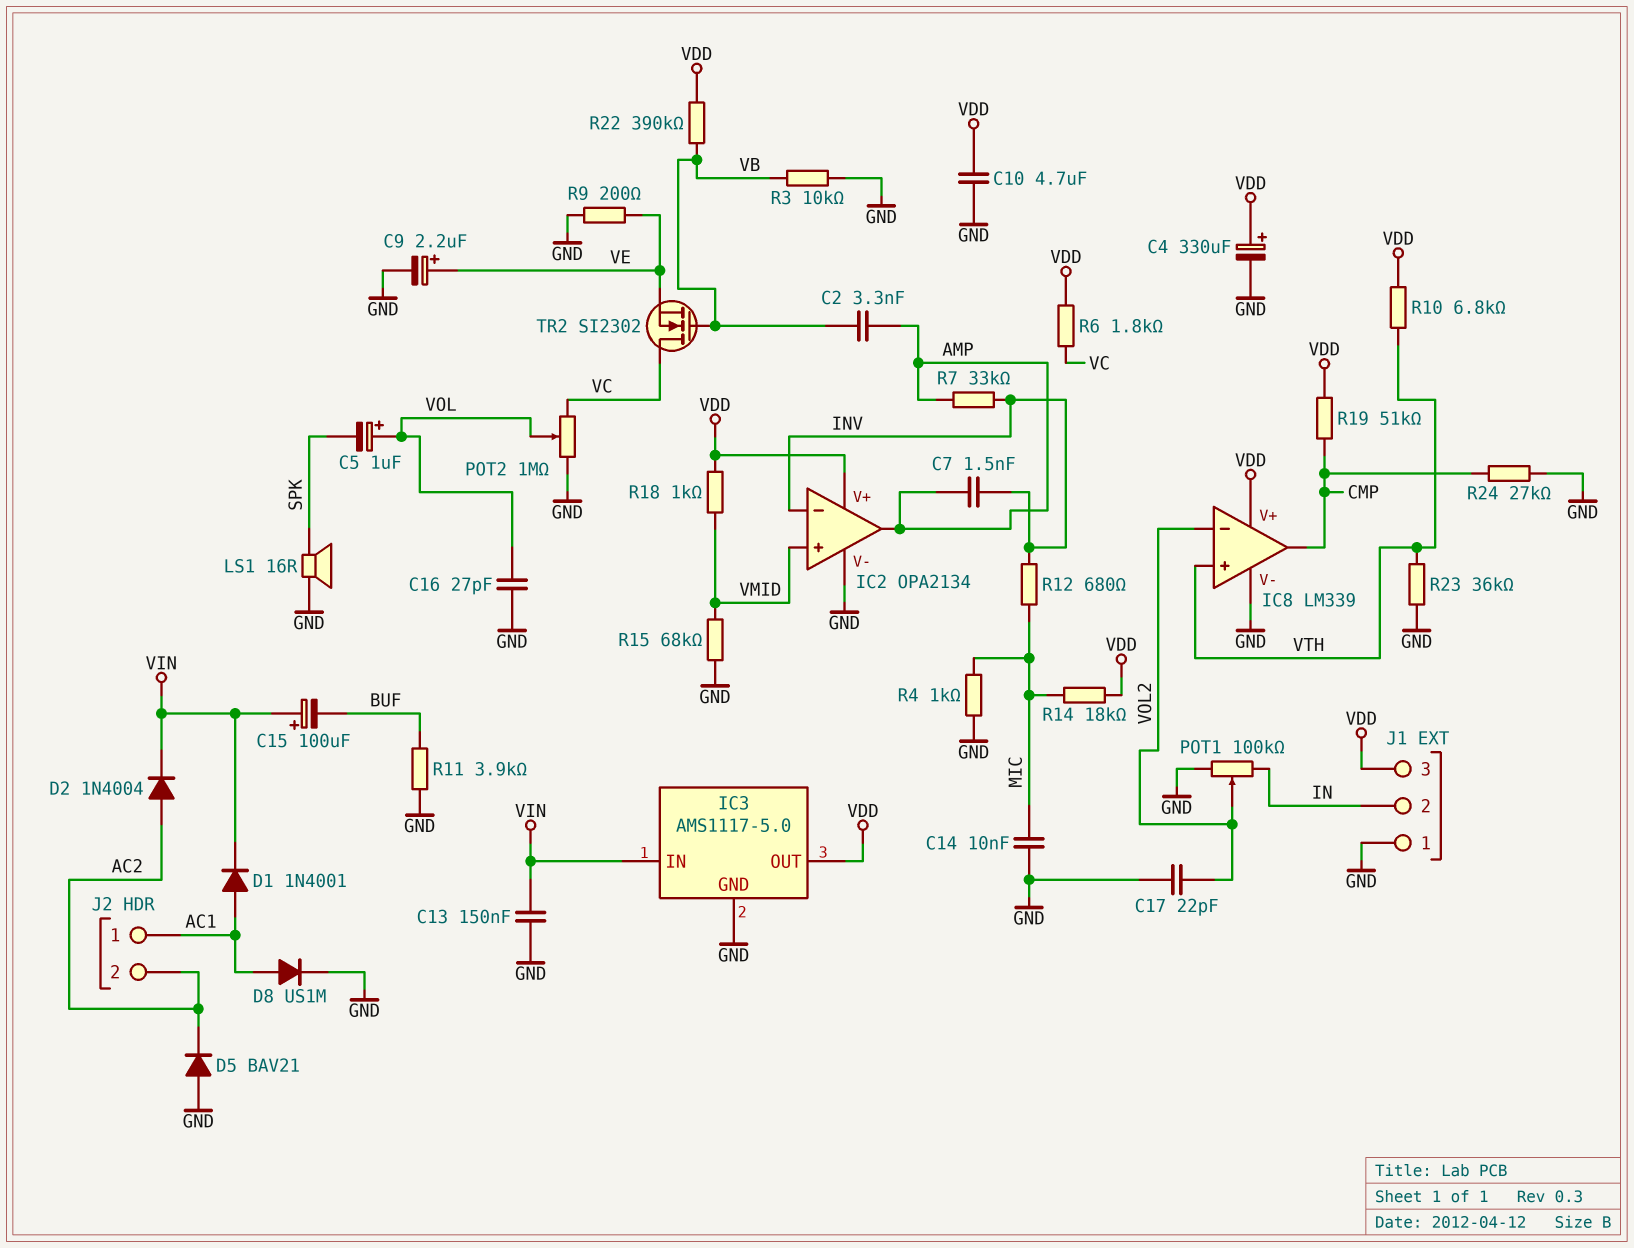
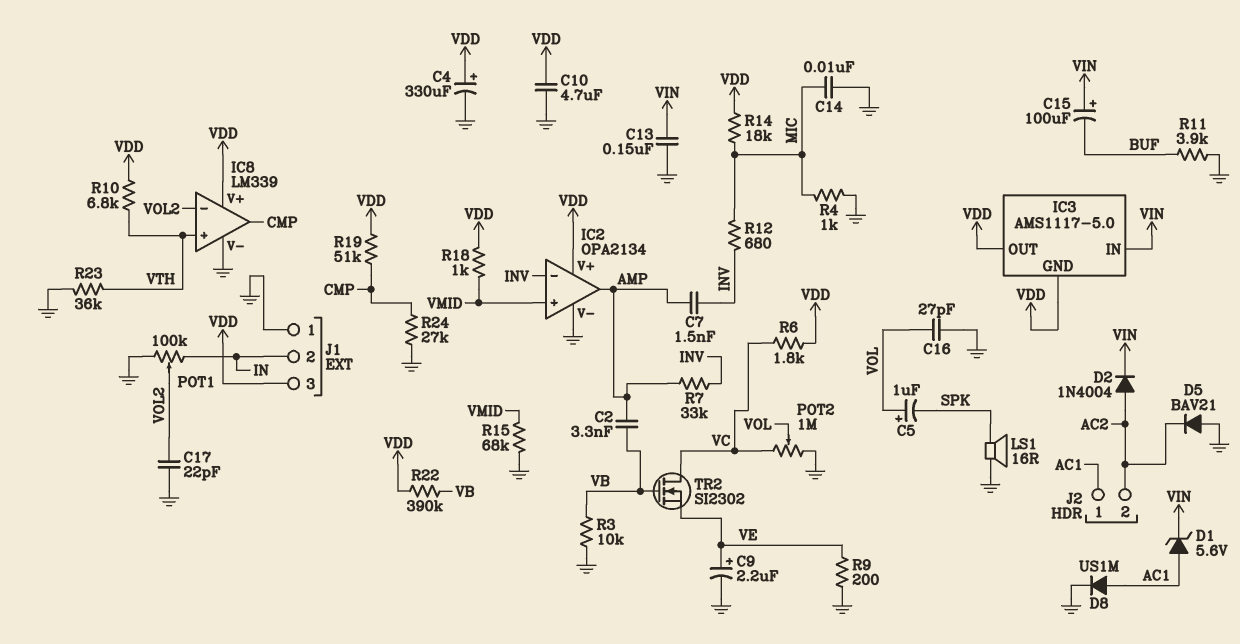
D1: diode 1N4001 (A AC1, K VIN) -> zener 5.6V (A AC1, K VIN)
IC3 pin GND: GND -> VDD

